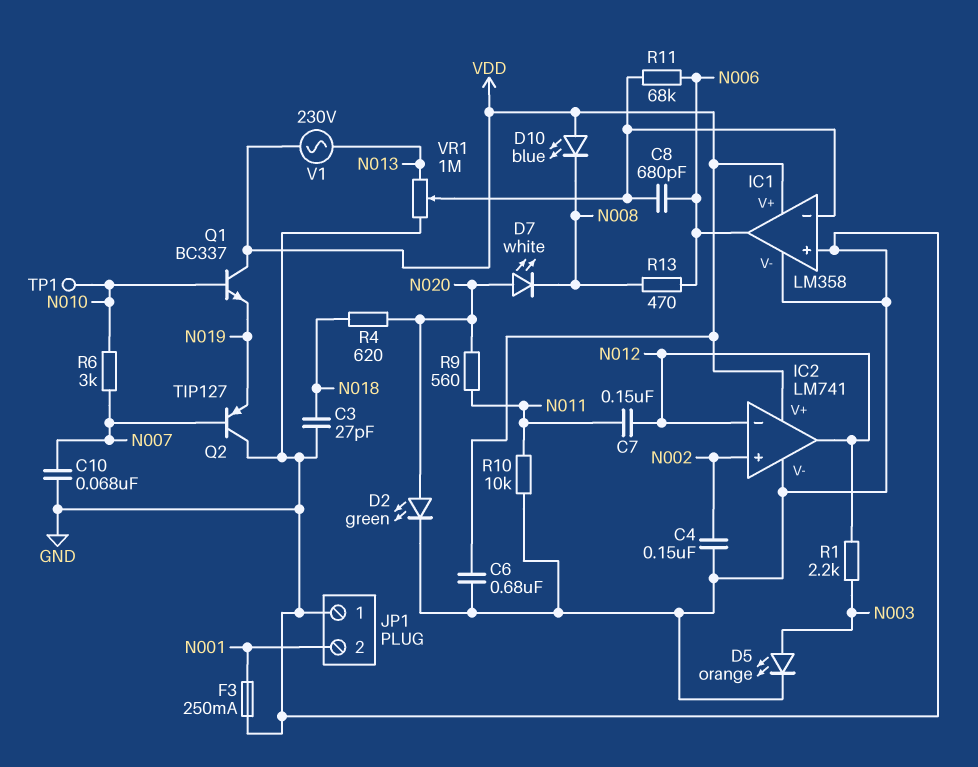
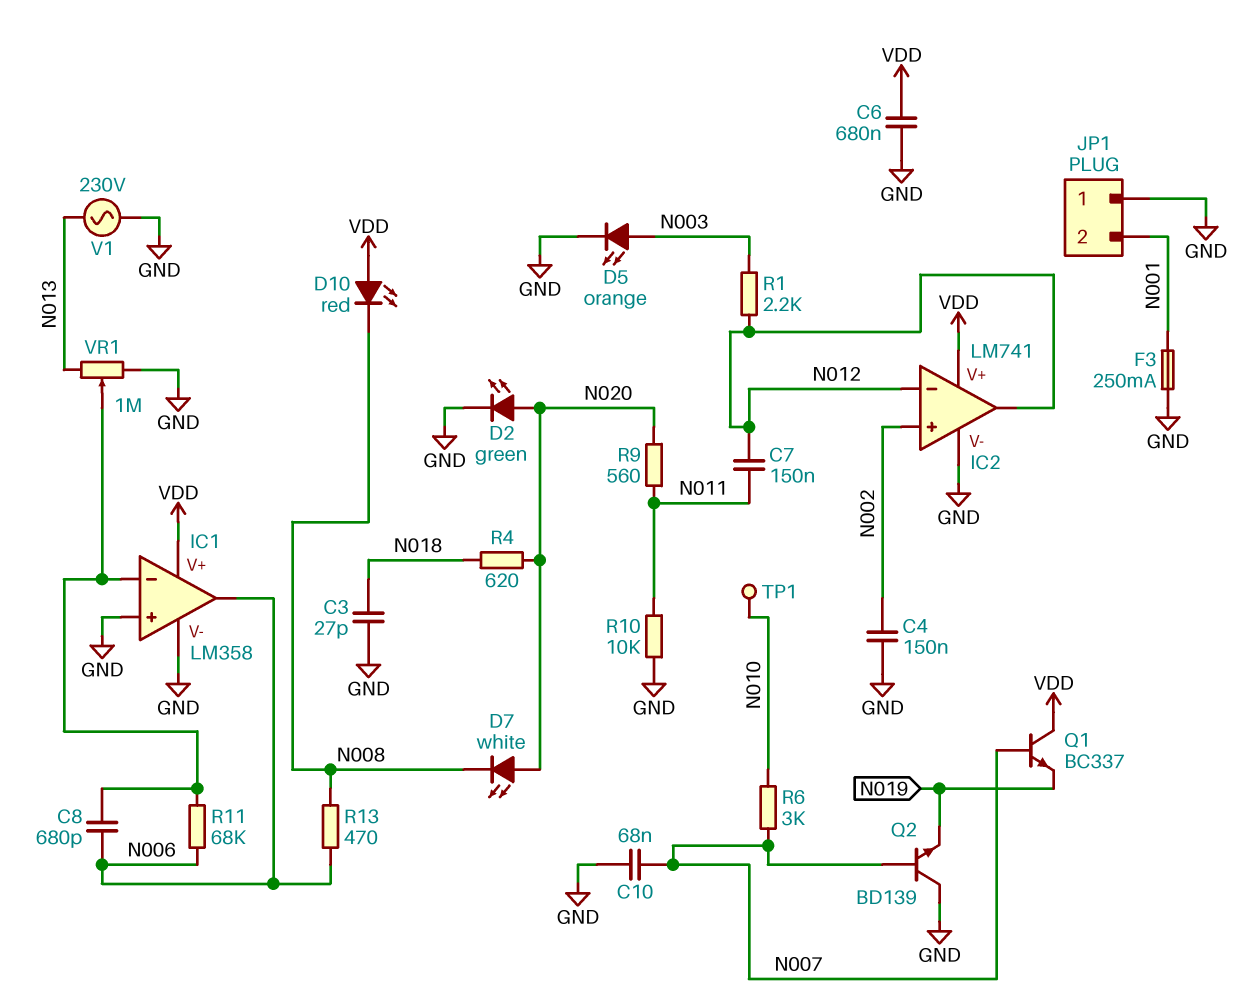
D10: LED blue (A VDD, K N008) -> LED red (A VDD, K N008)
Q1: NPN BC337 (B N010, C VDD, E N019) -> NPN BC337 (B N007, C VDD, E N019)
Q2: PNP TIP127 (B N007, C GND, E N019) -> NPN BD139 (B N007, C GND, E N019)
V1: AC 230V (N013, VDD) -> AC 230V (GND, N013)

